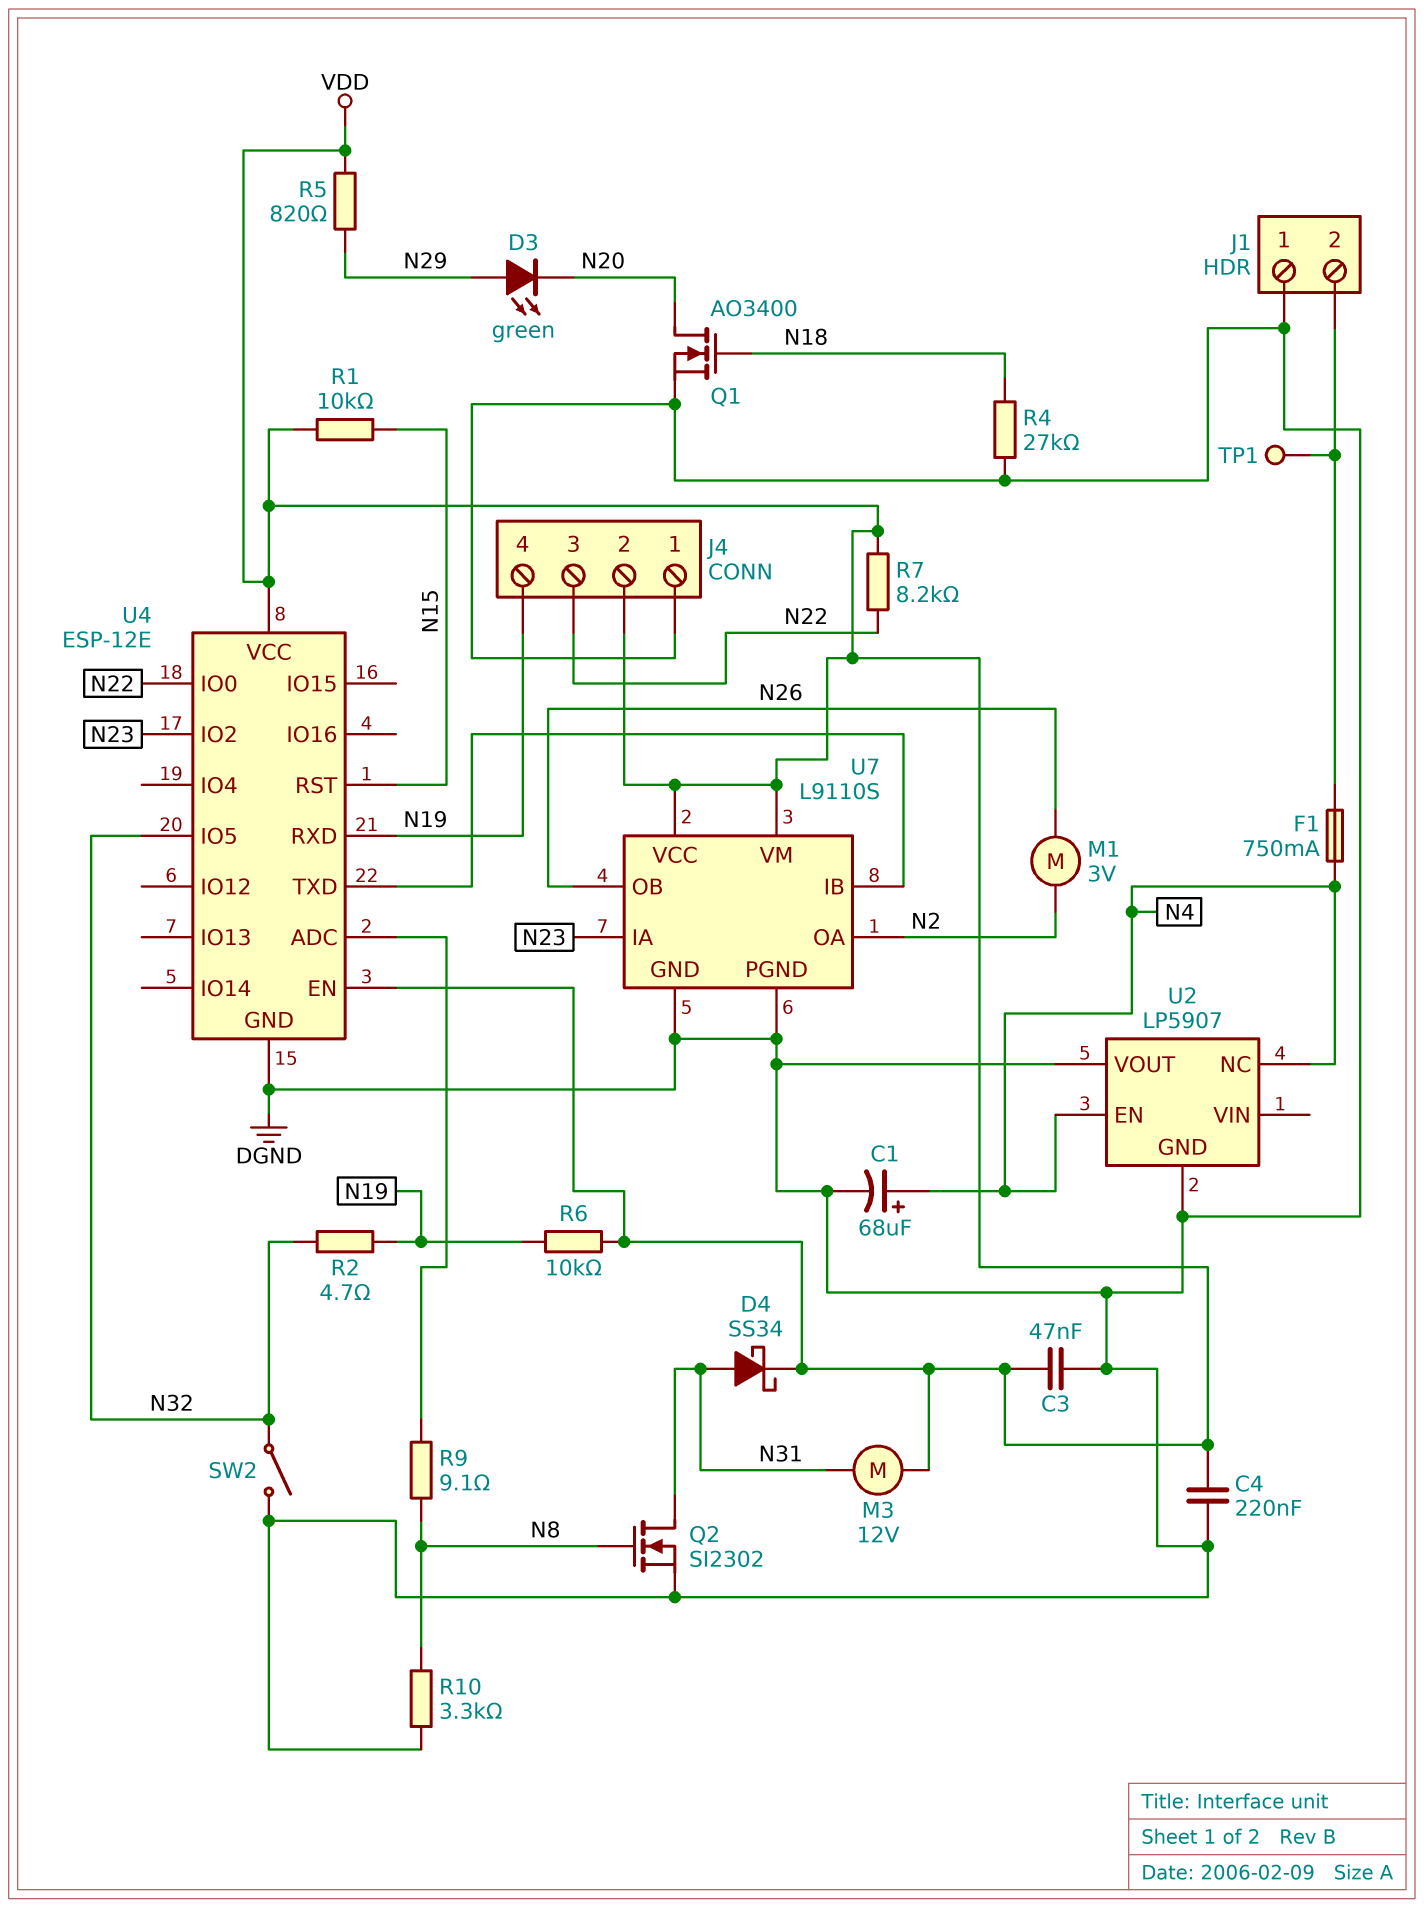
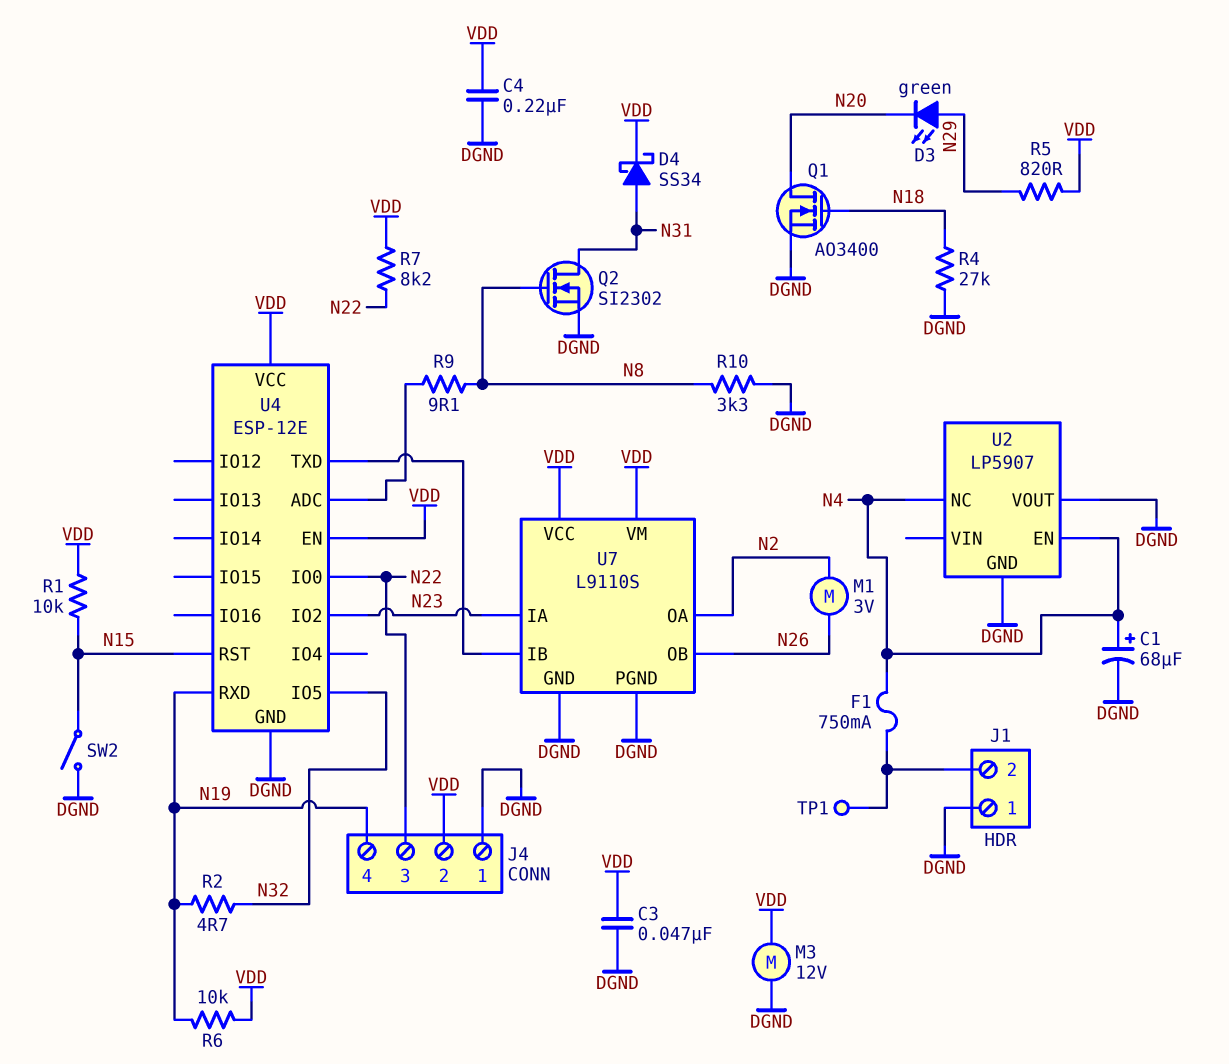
M3: motor 12V (N31, VDD) -> motor 12V (DGND, VDD)
SW2: switch (DGND, N32) -> switch (DGND, N15)

